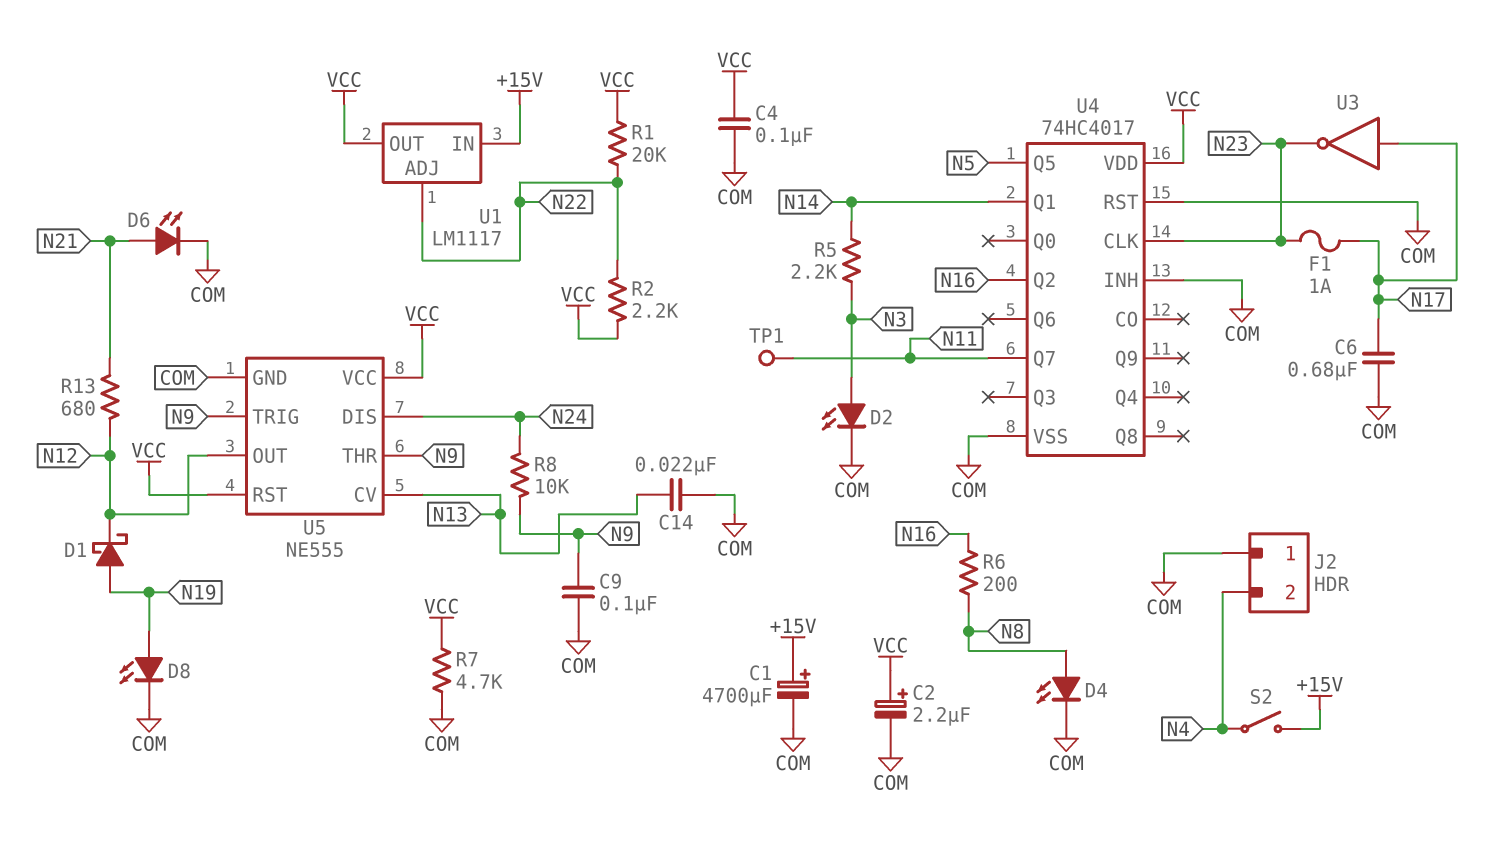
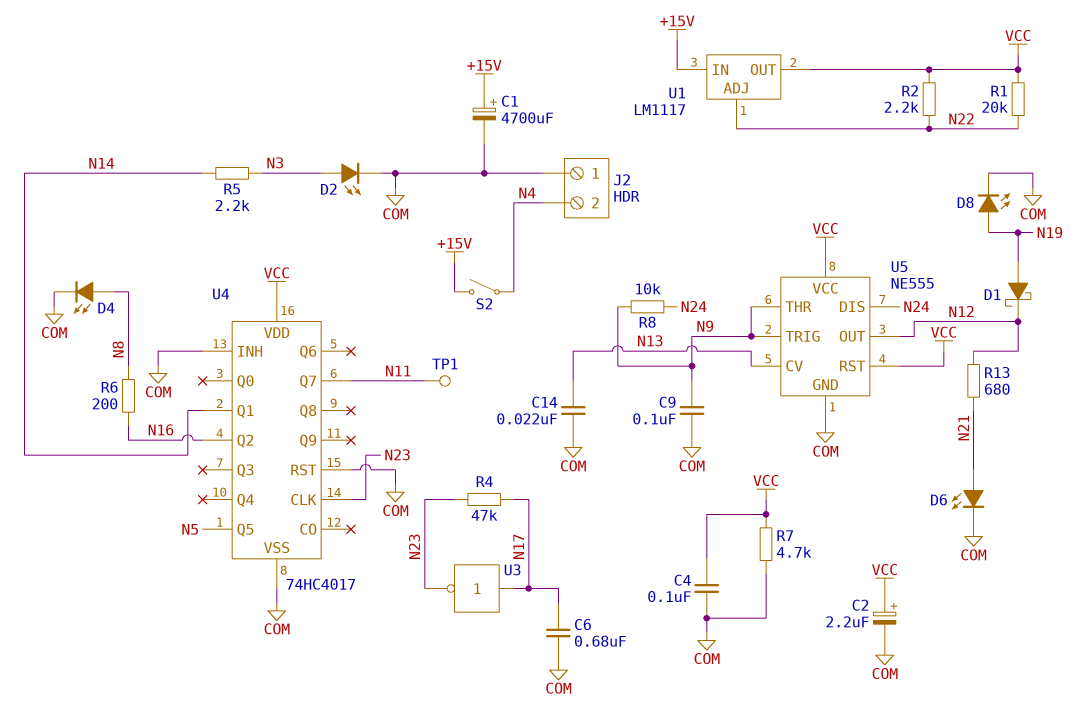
F1: 1A (N17, N23) -> none
R4: none -> 47k (N17, N23)

